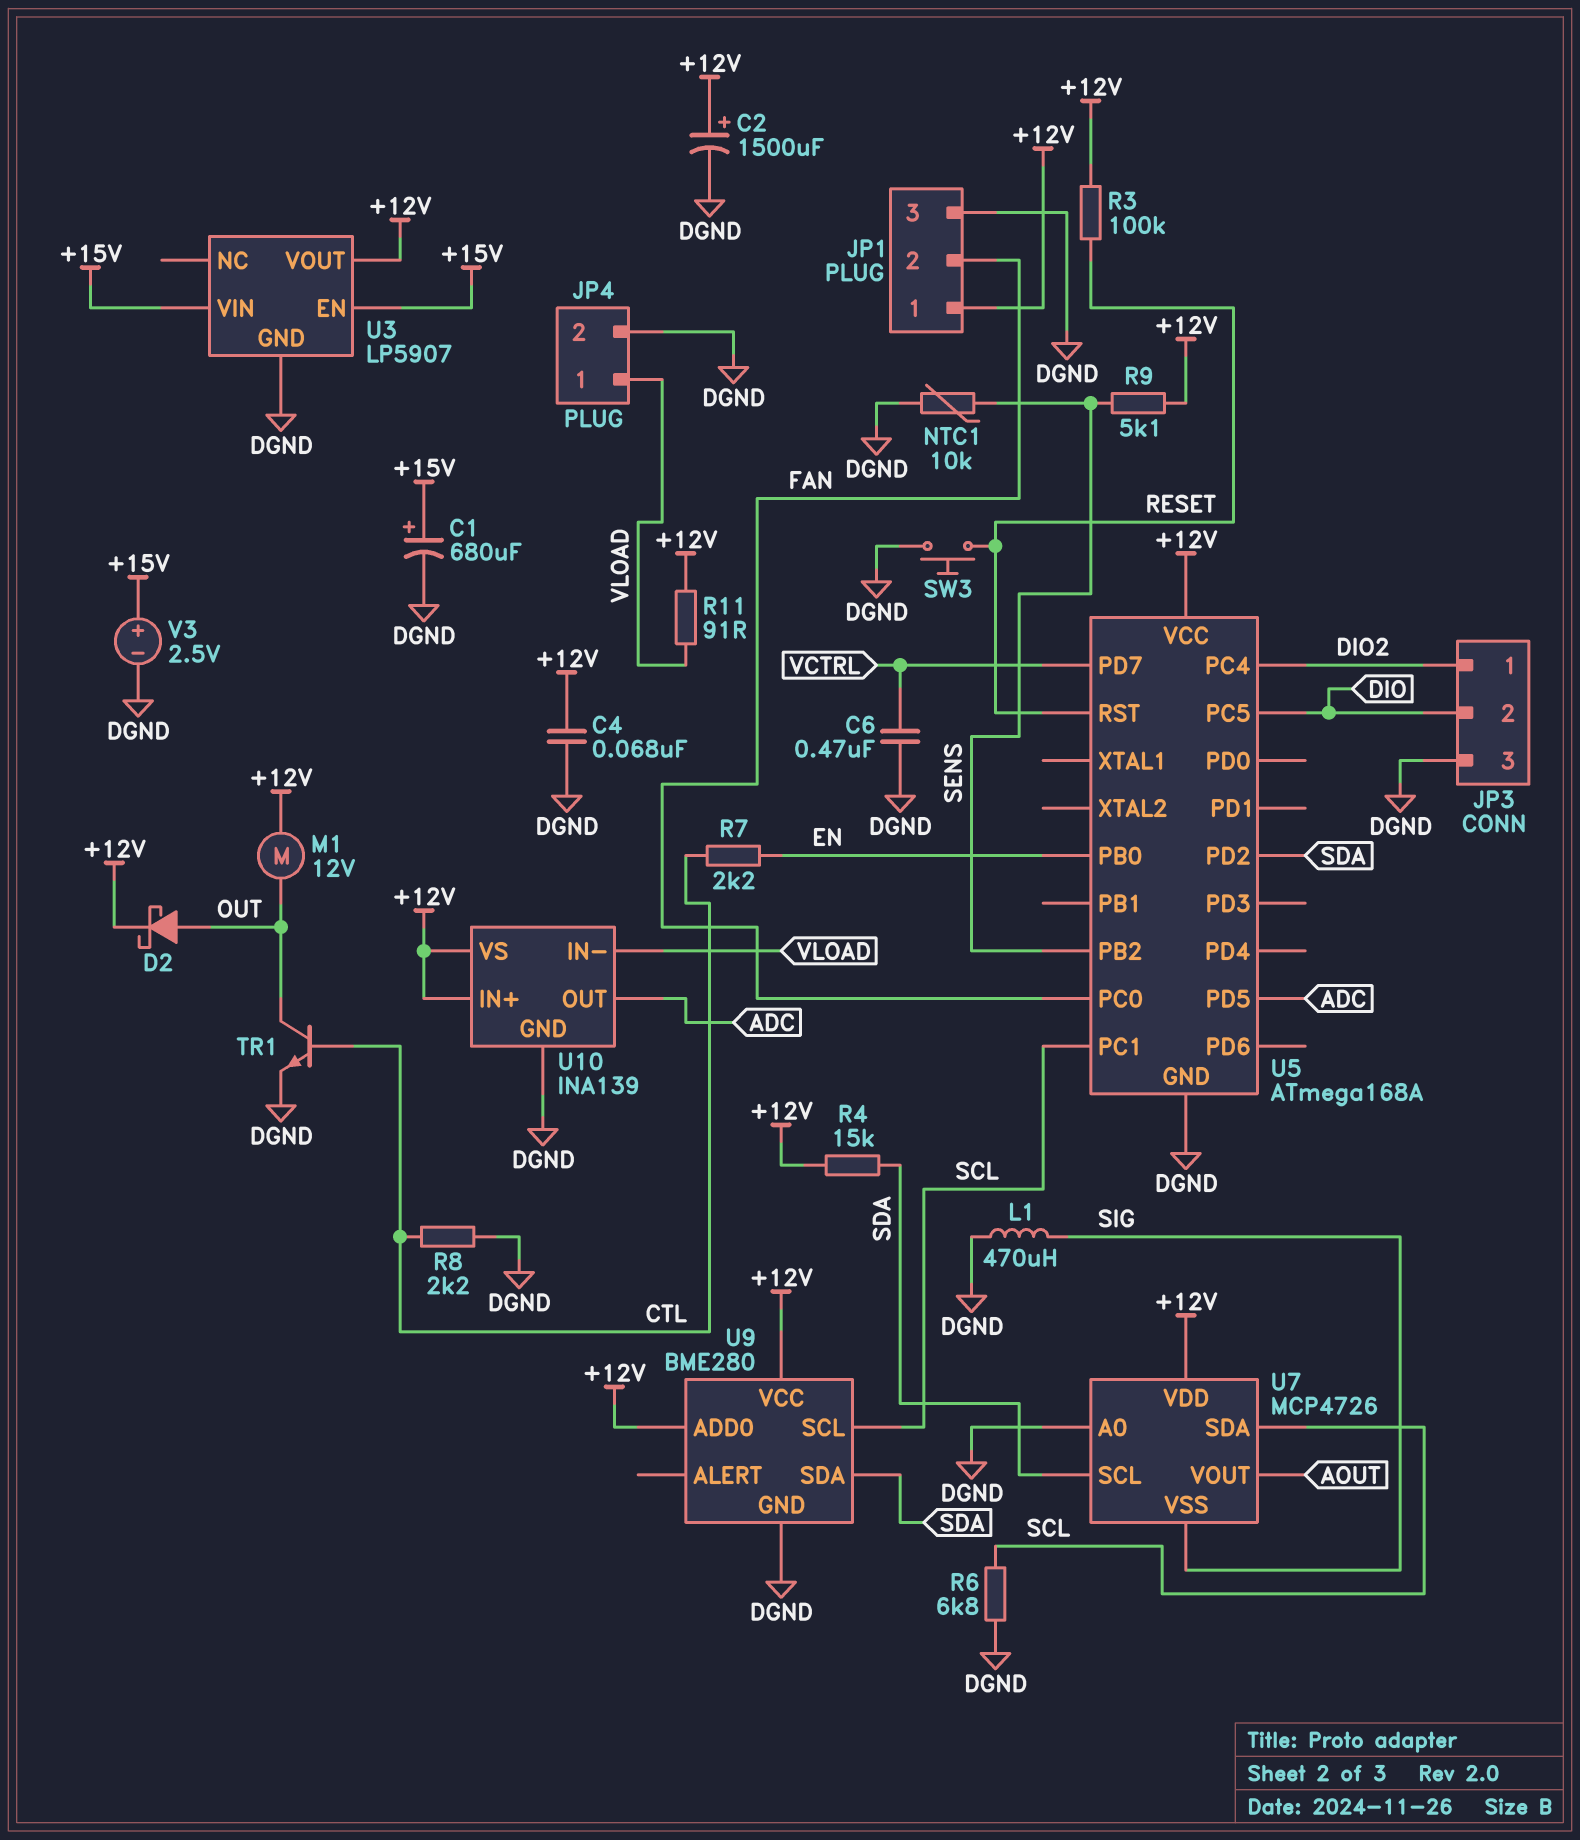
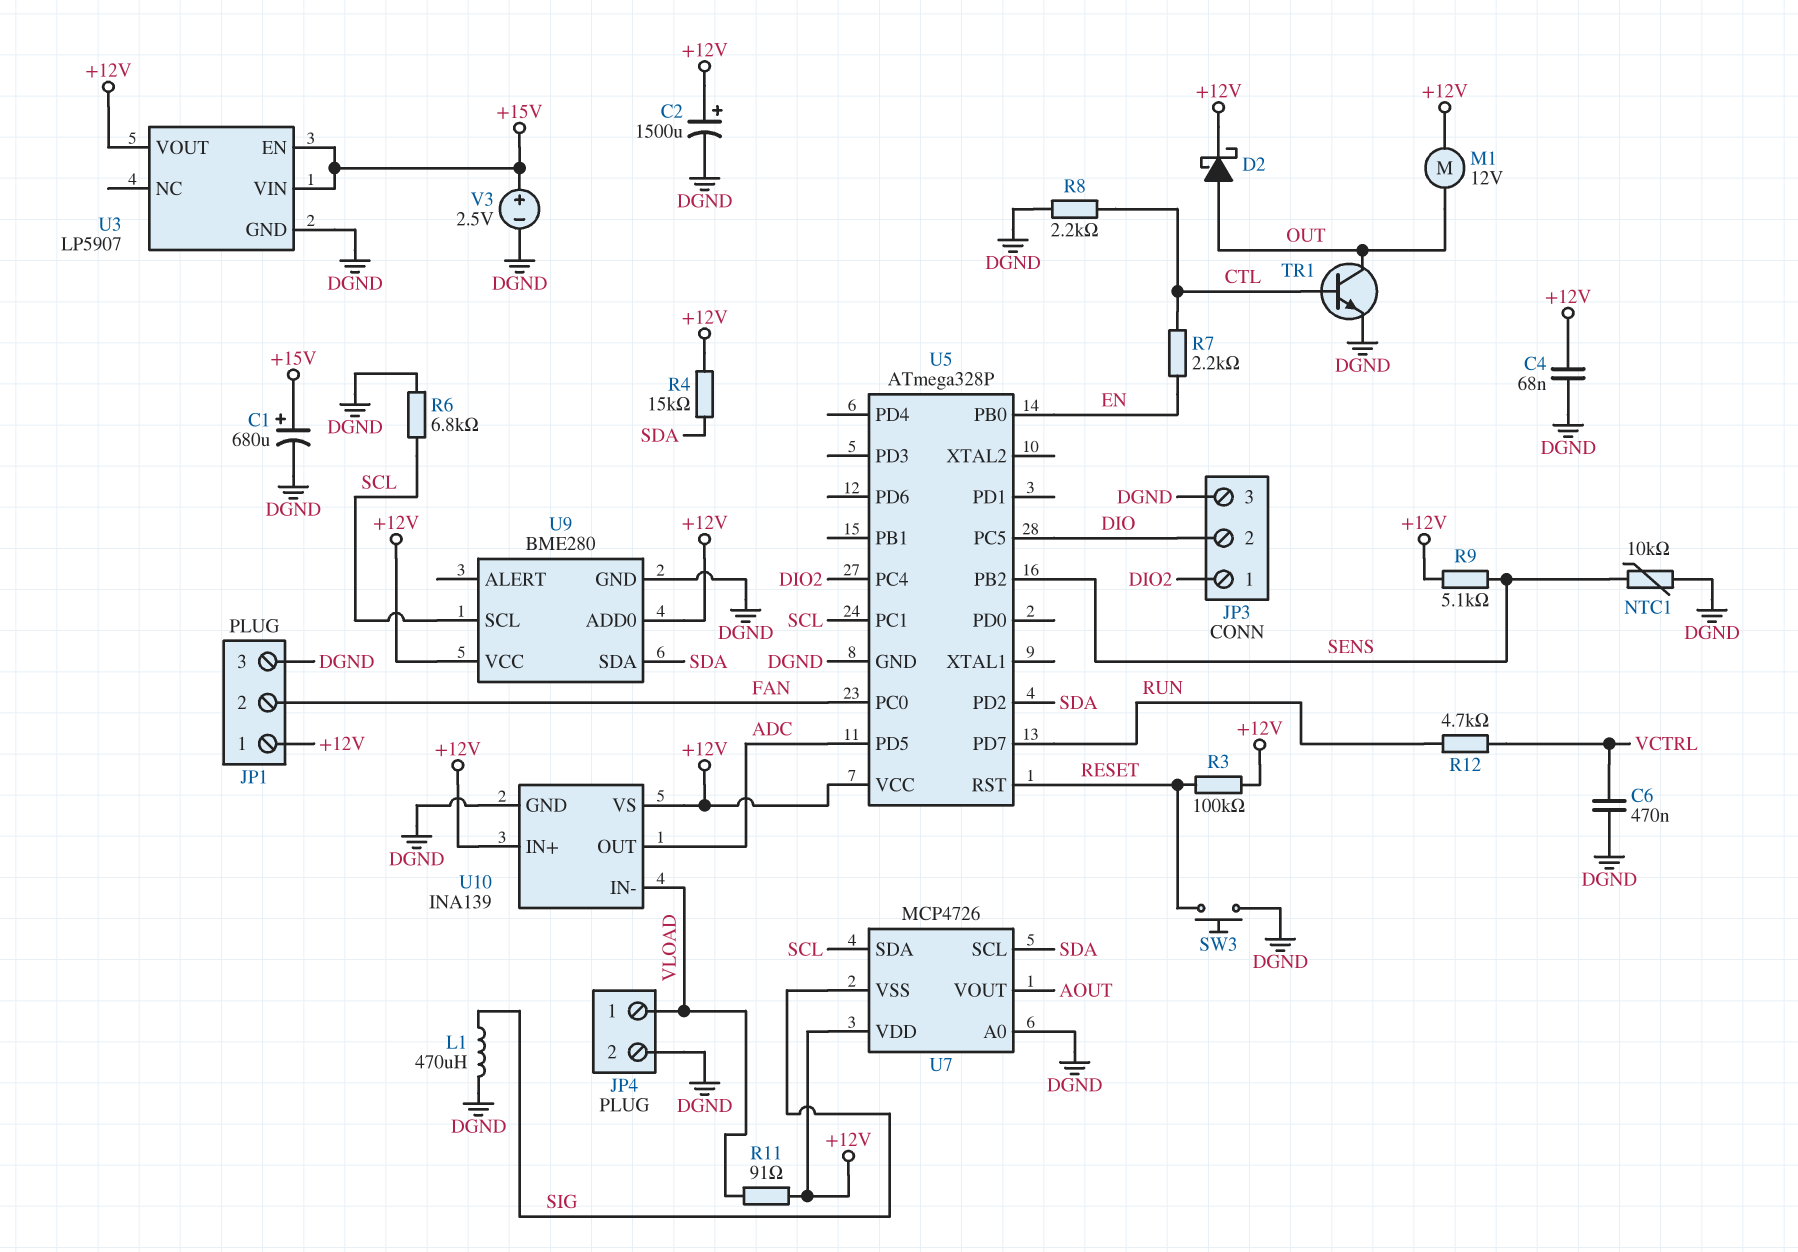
R12: none -> 4.7k (RUN, VCTRL)
U5: ATmega168A -> ATmega328P
U5 pin PD7: VCTRL -> RUN

